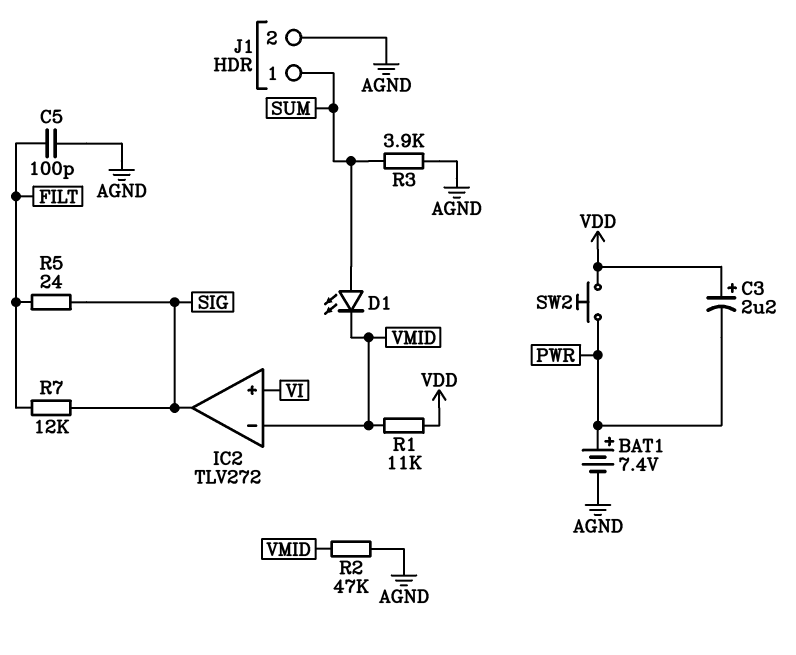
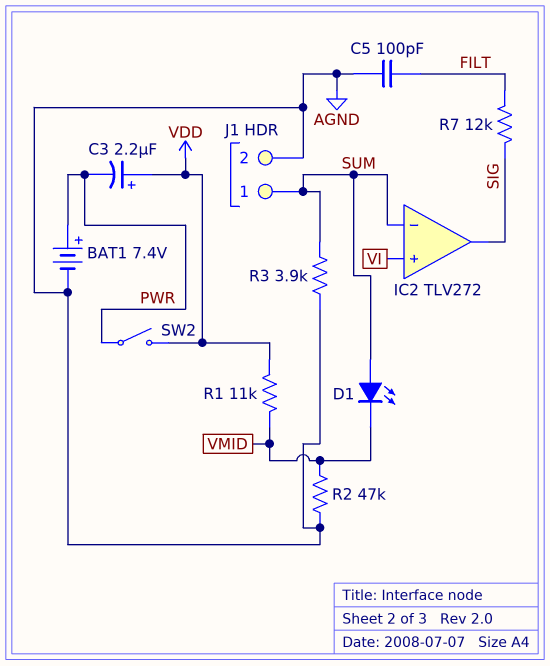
IC2 pin in-: VMID -> SUM
R5: 24 (FILT, SIG) -> none
SW2: button (PWR, VDD) -> switch (PWR, VDD)

